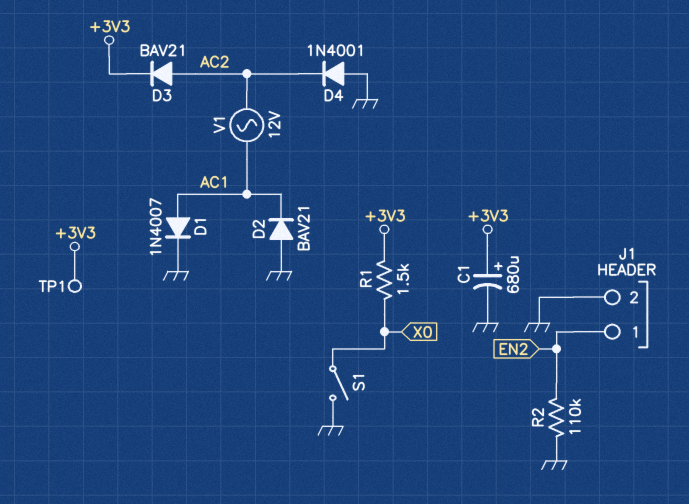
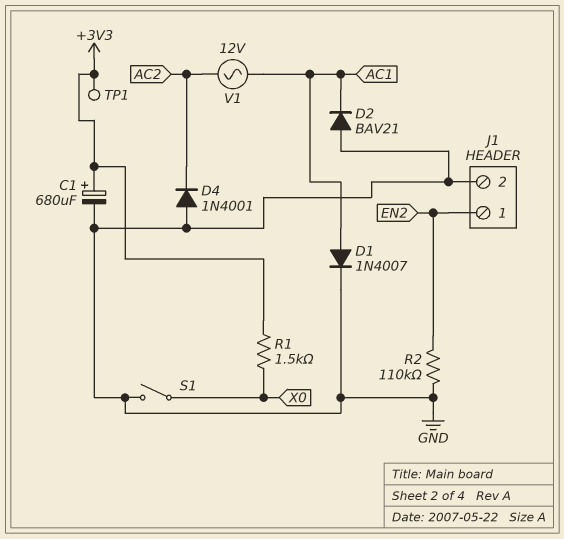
D3: diode BAV21 (A AC2, K +3V3) -> none

